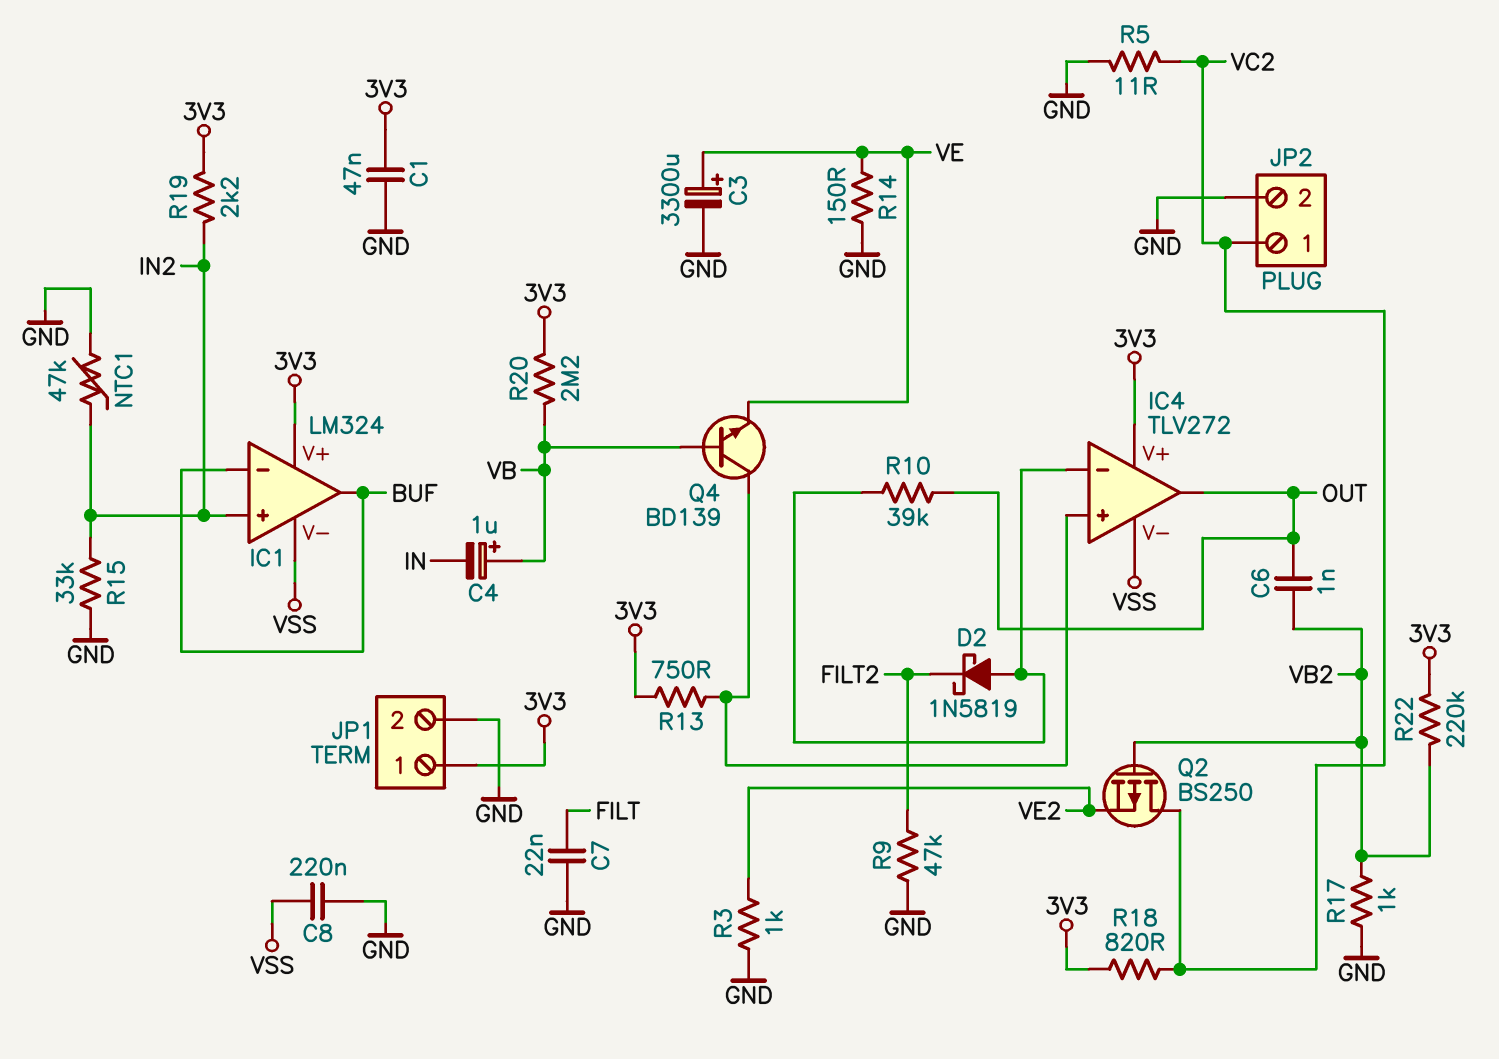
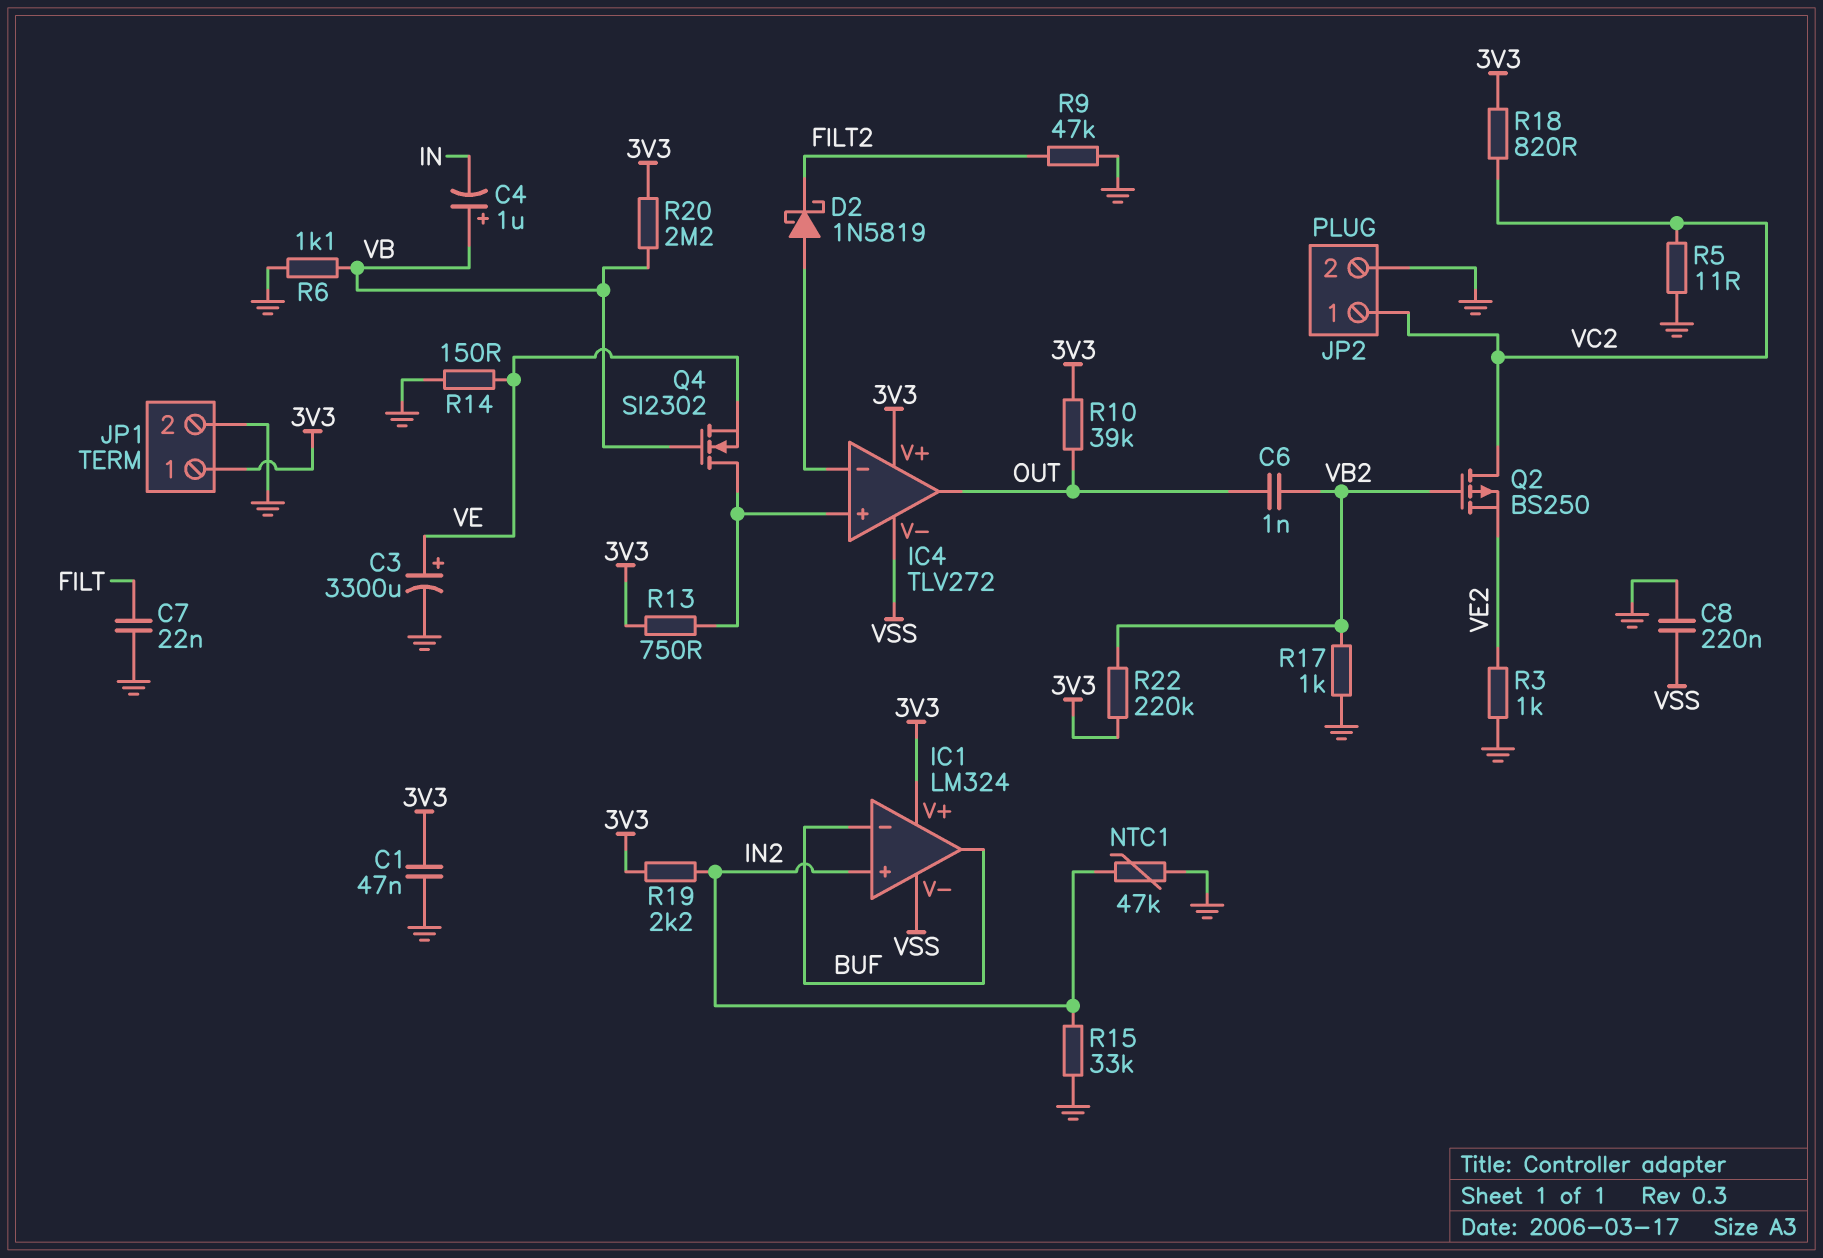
Q4: NPN BD139 (B VB, C IC4/in+, E VE) -> NMOS SI2302 (G VB, D IC4/in+, S VE)
R6: none -> 1.1k (GND, VB)
R10: 39k (IC4/in-, OUT) -> 39k (3V3, OUT)

